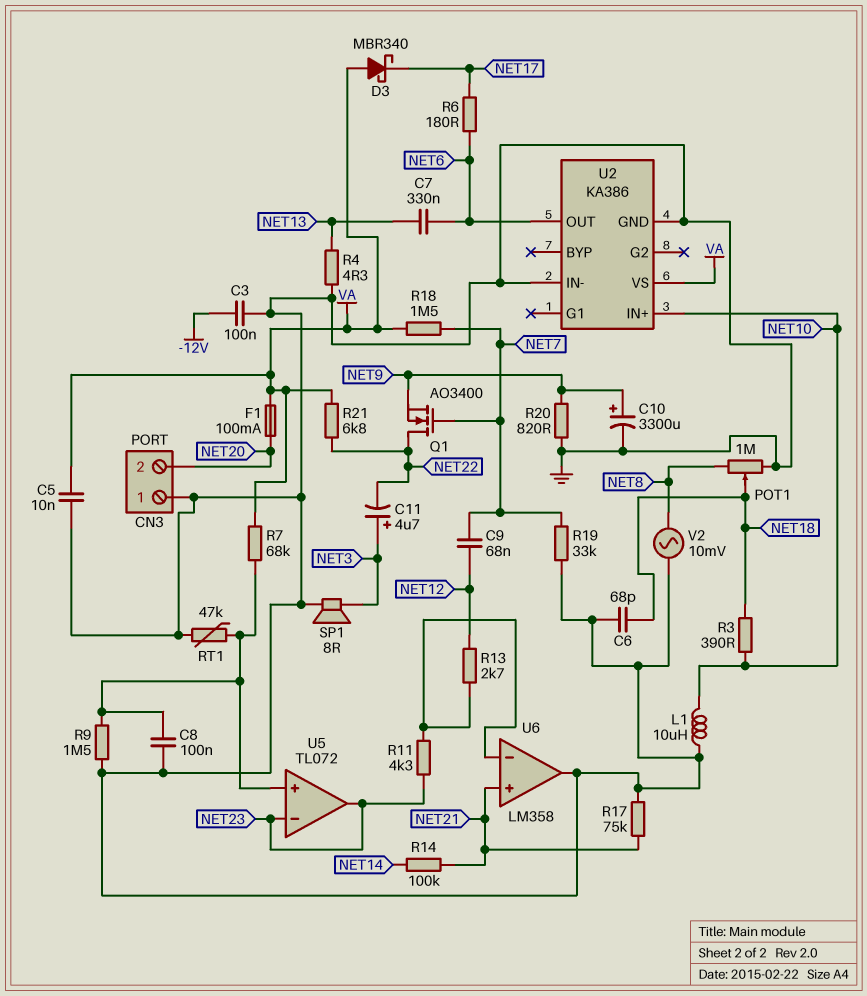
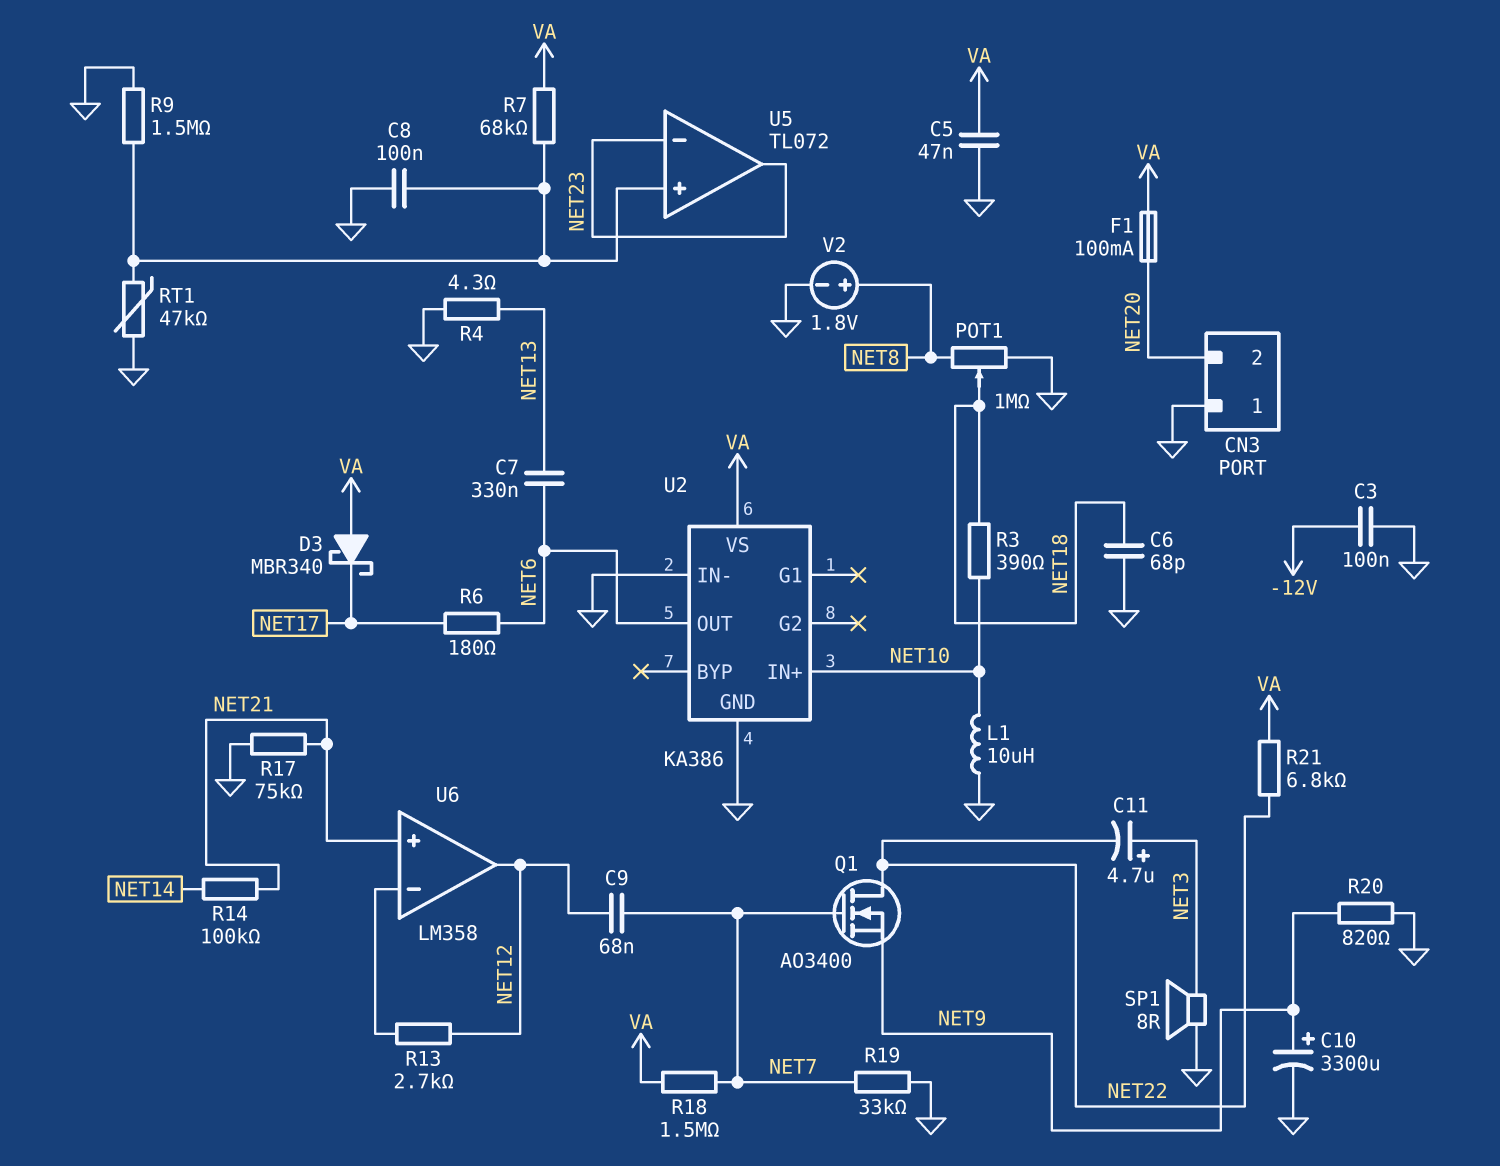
C5: 10nF (GND, VA) -> 47nF (GND, VA)
R11: 4.3k (NET23, U6/in-) -> none
U6 pin out: GND -> NET12
V2: AC 10mV (GND, NET8) -> 1.8V (plus NET8, minus GND)

